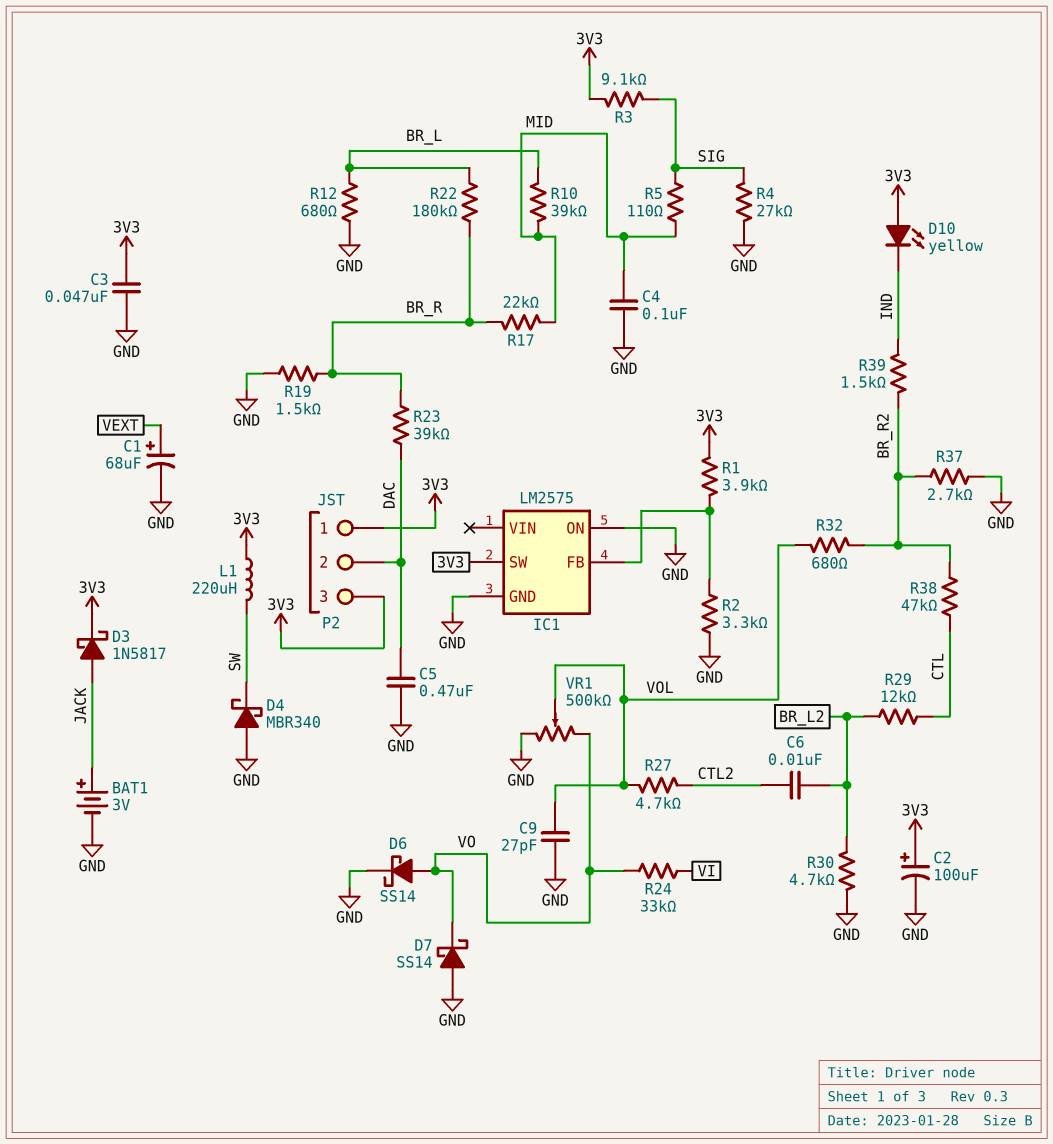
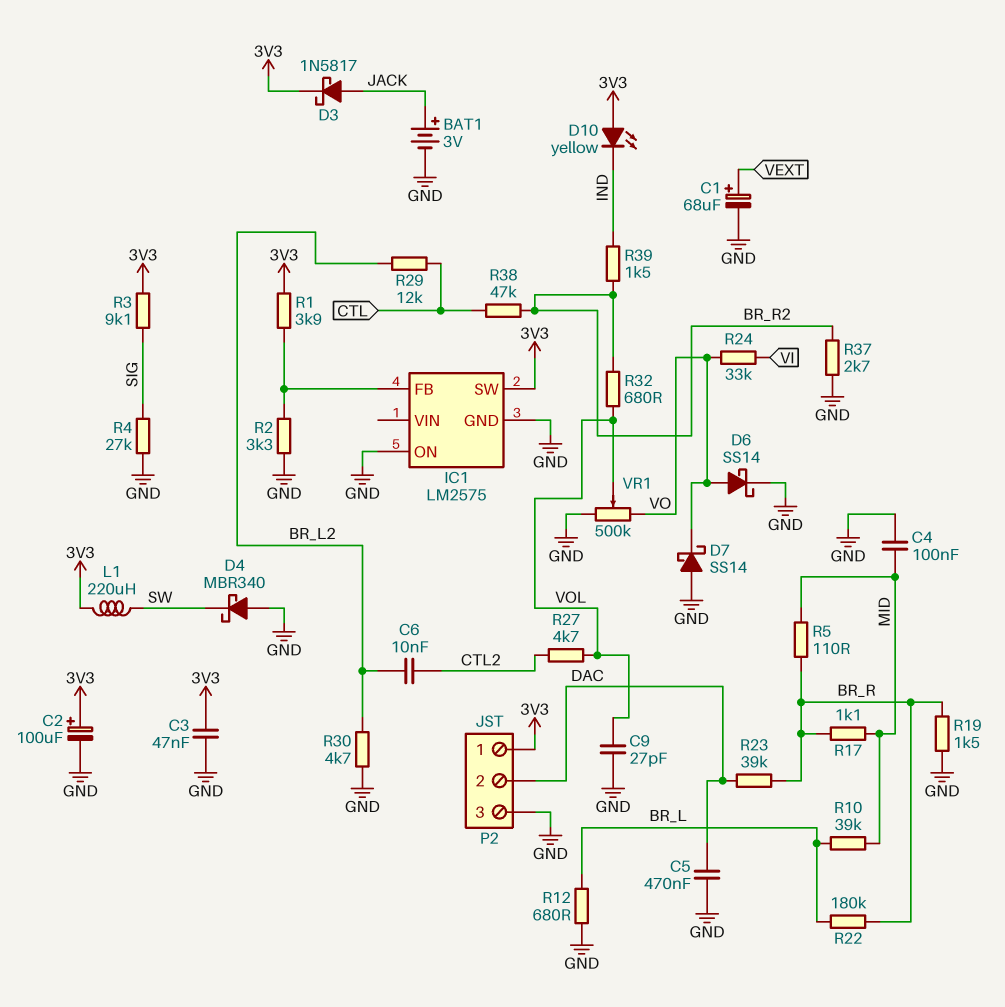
P2 pin 3: 3V3 -> GND
R5: 110 (MID, SIG) -> 110 (BR_R, MID)
R17: 22k (BR_R, MID) -> 1.1k (BR_R, MID)

